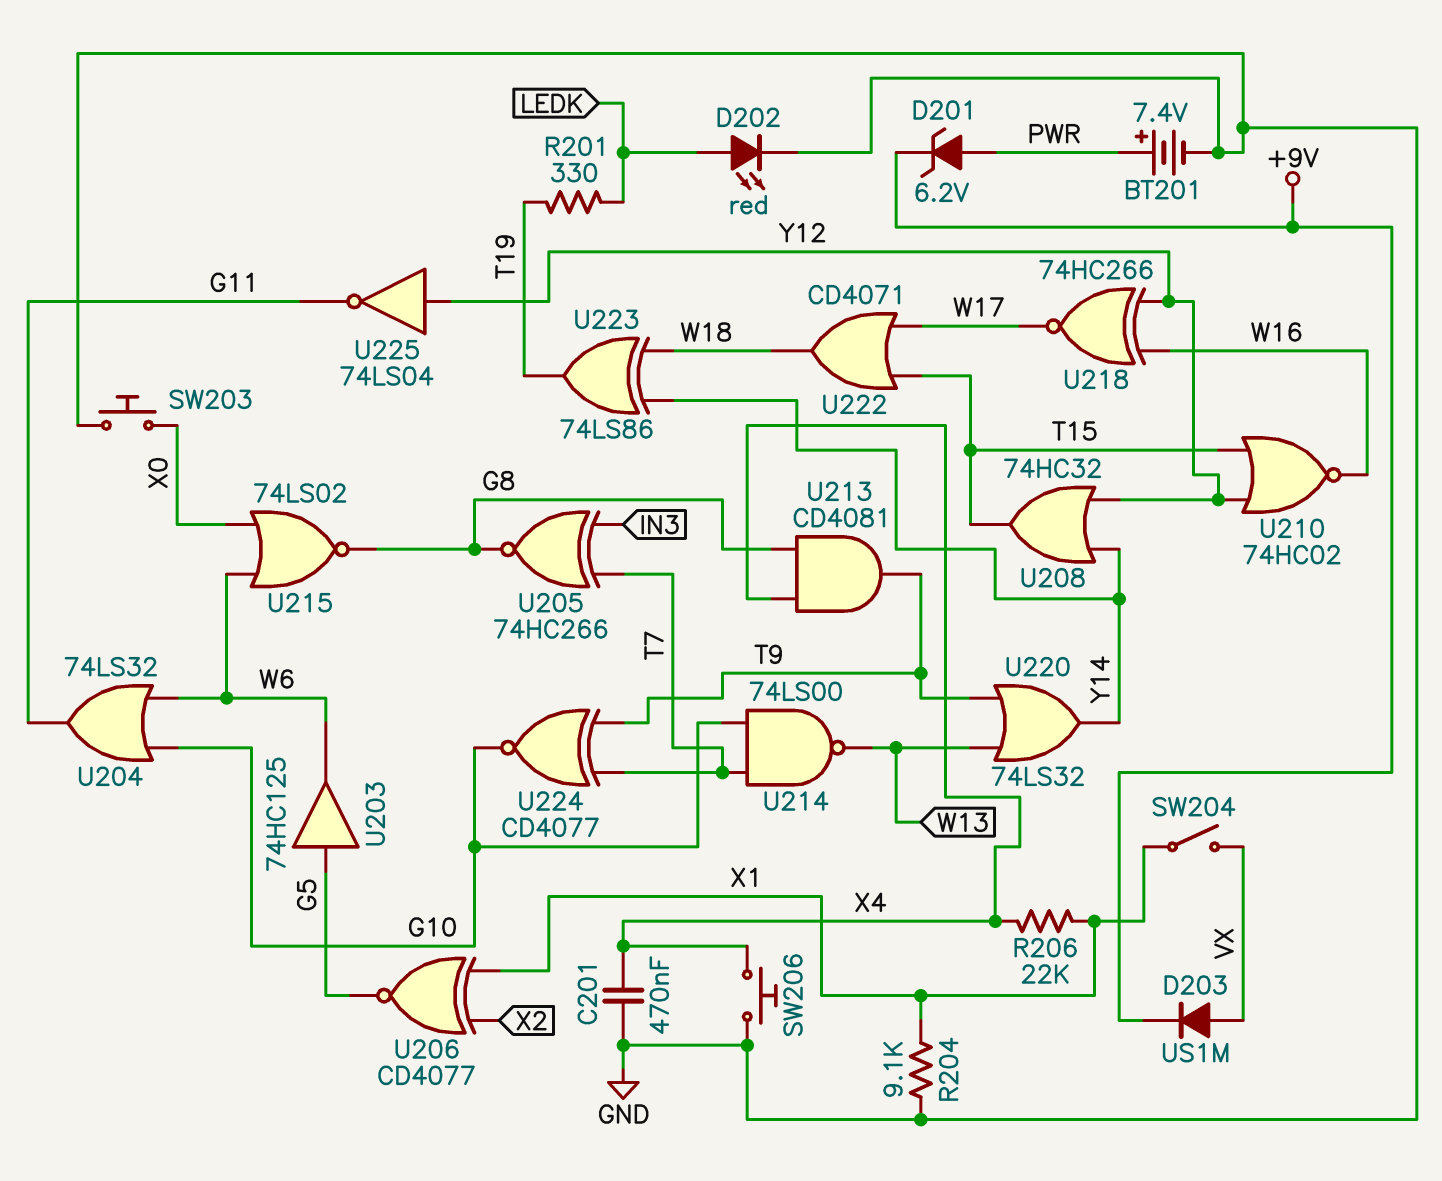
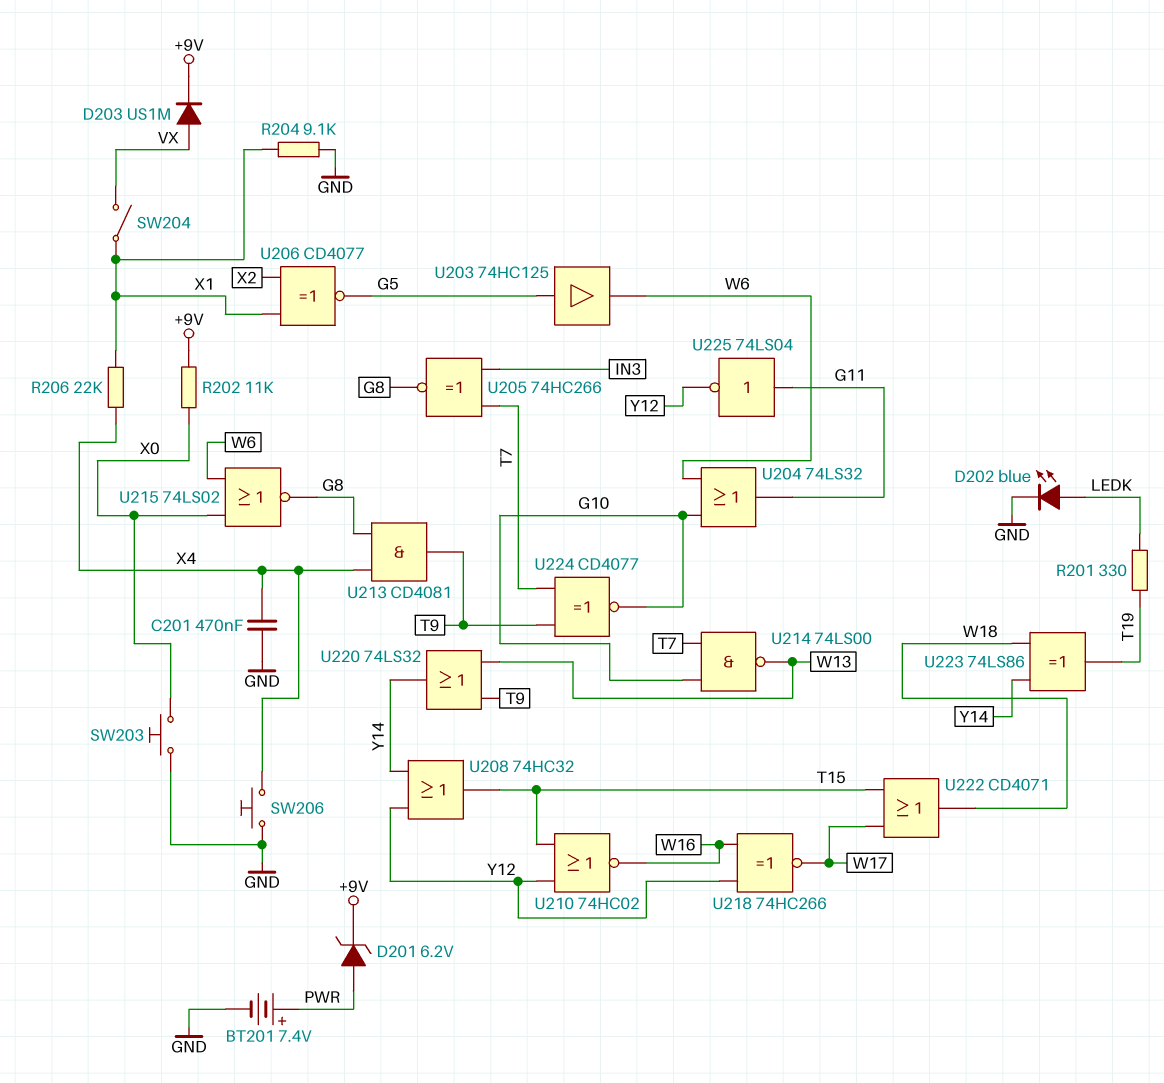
D202: LED red (A LEDK, K GND) -> LED blue (A LEDK, K GND)
R202: none -> 11k (+9V, X0)
U225: NOT 74LS04 (in Y12, out G11) -> NOT 74LS04 (in G11, out Y12)

